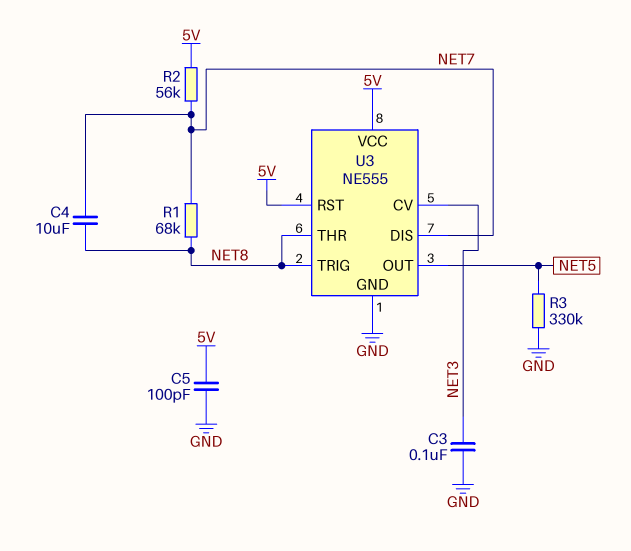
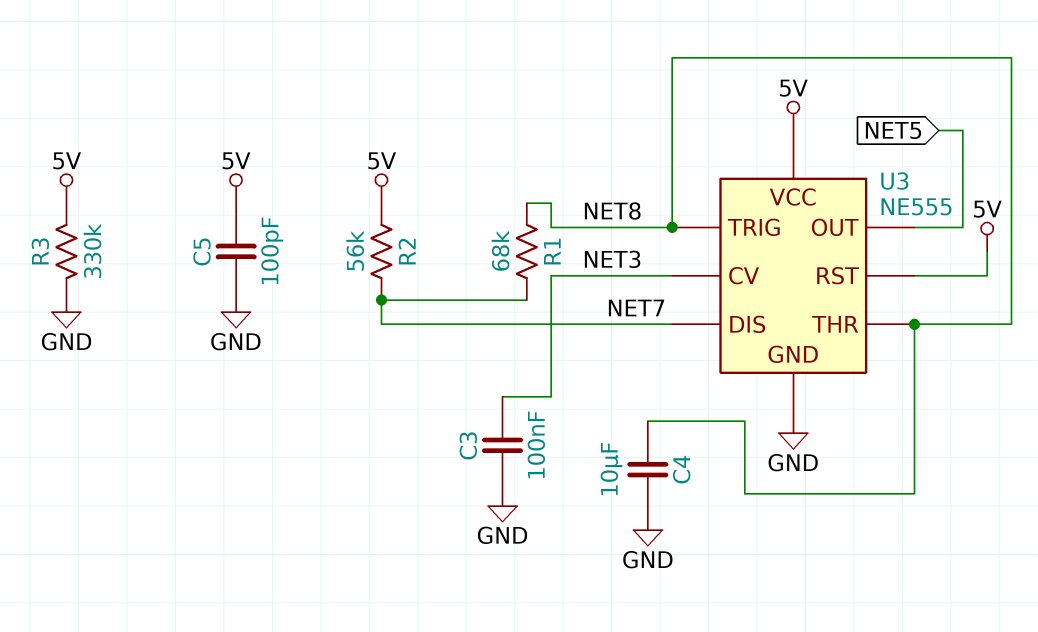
C4: 10uF (NET7, NET8) -> 10uF (GND, NET8)
R3: 330k (GND, NET5) -> 330k (5V, GND)

